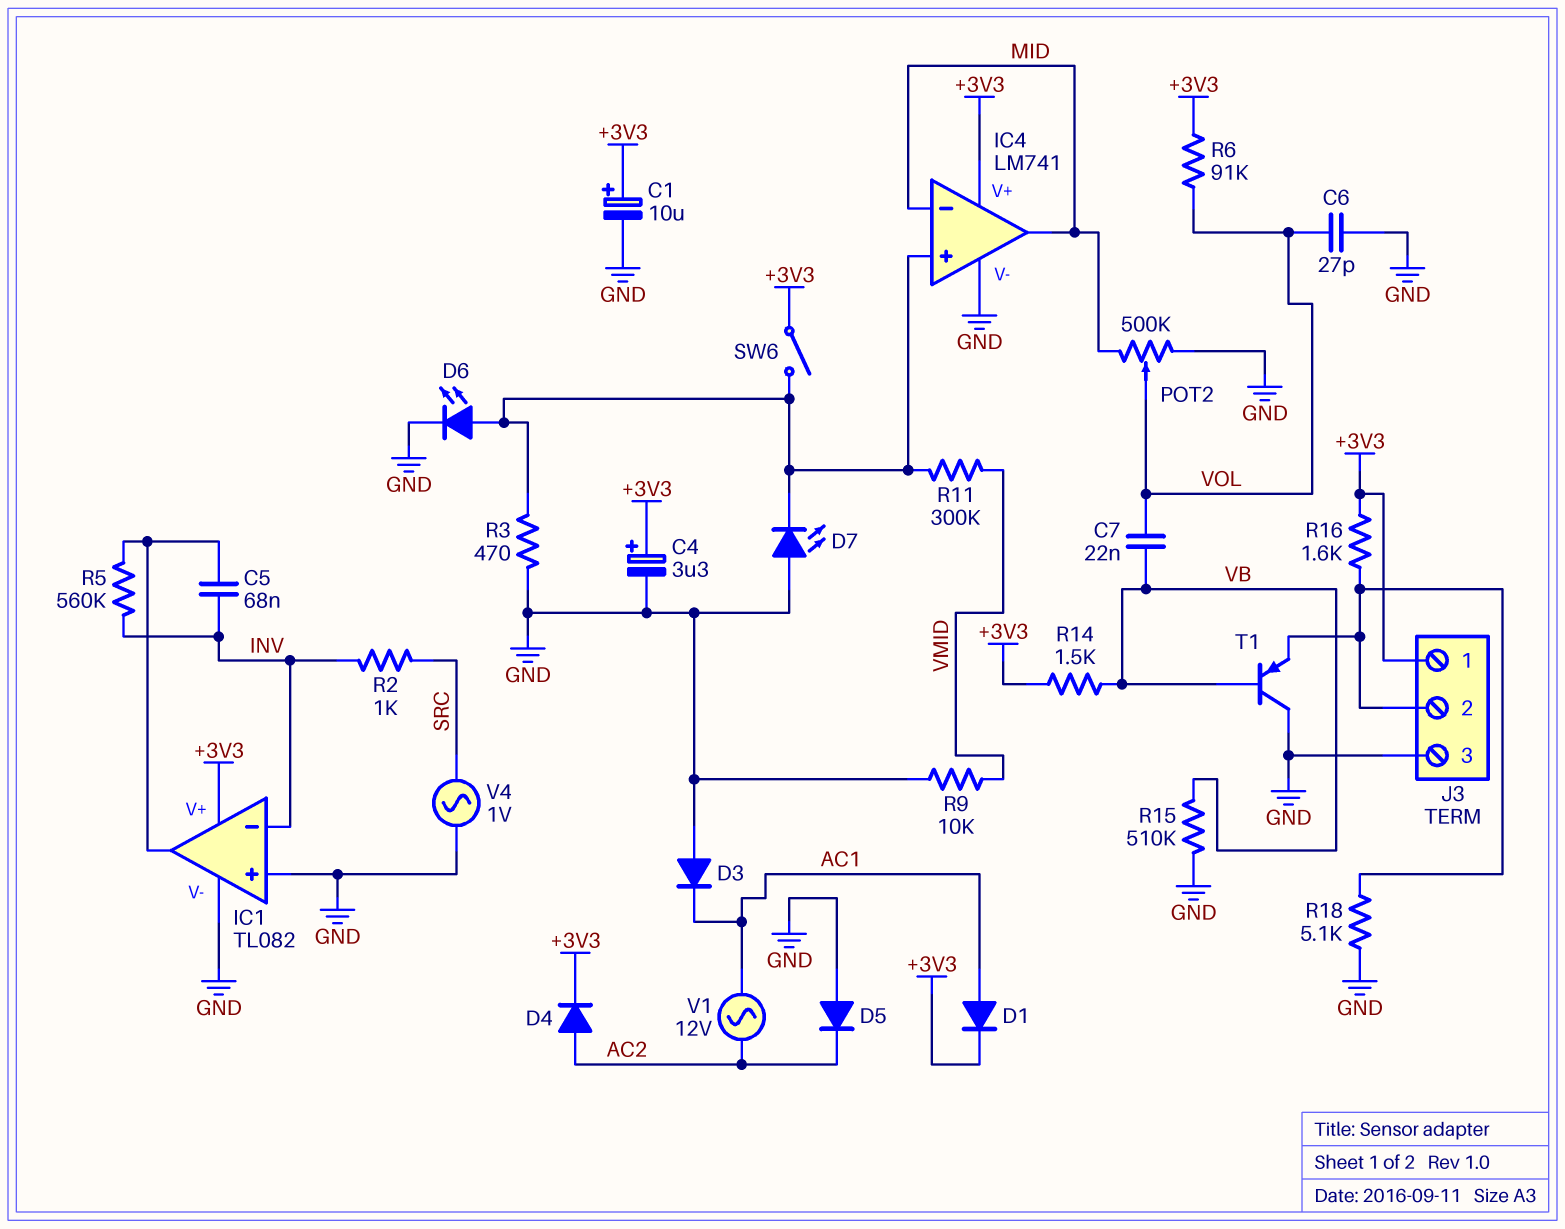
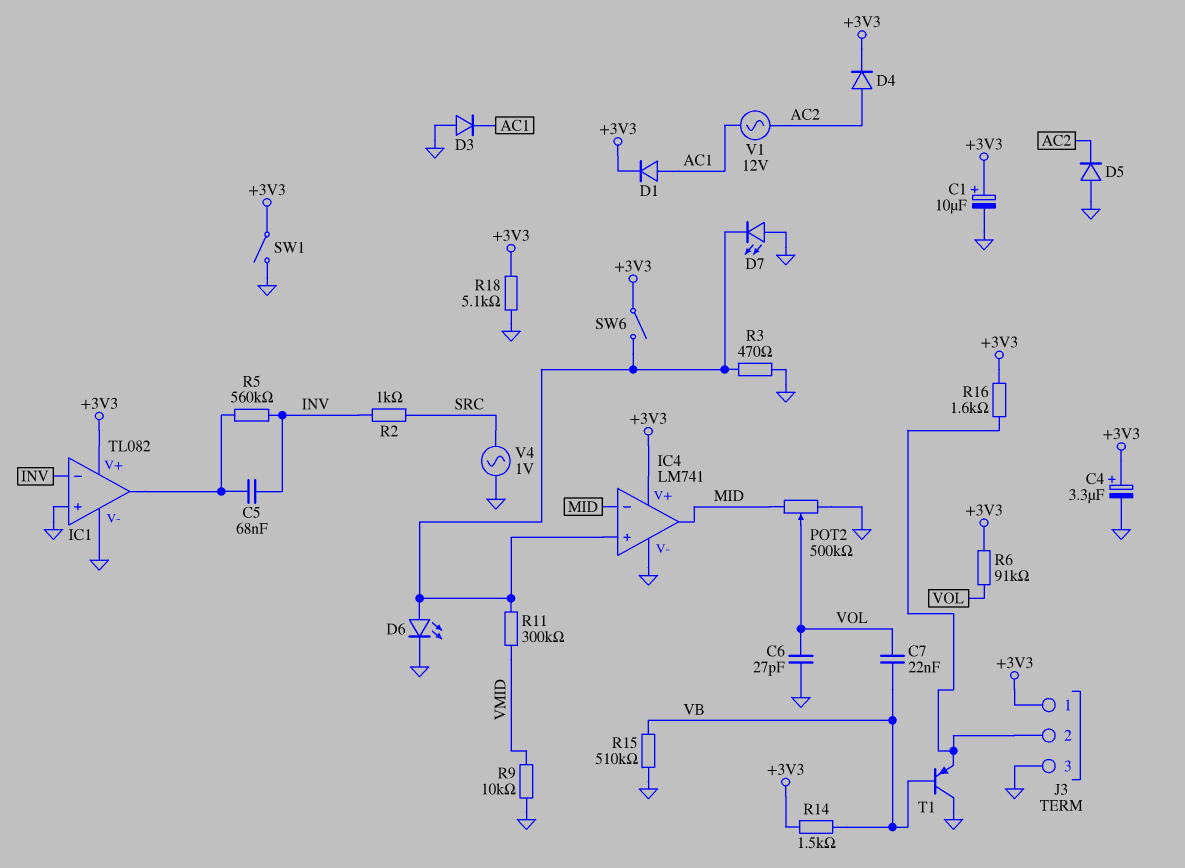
R18: 5.1k (GND, J3/2) -> 5.1k (+3V3, GND)
SW1: none -> switch (+3V3, GND)

